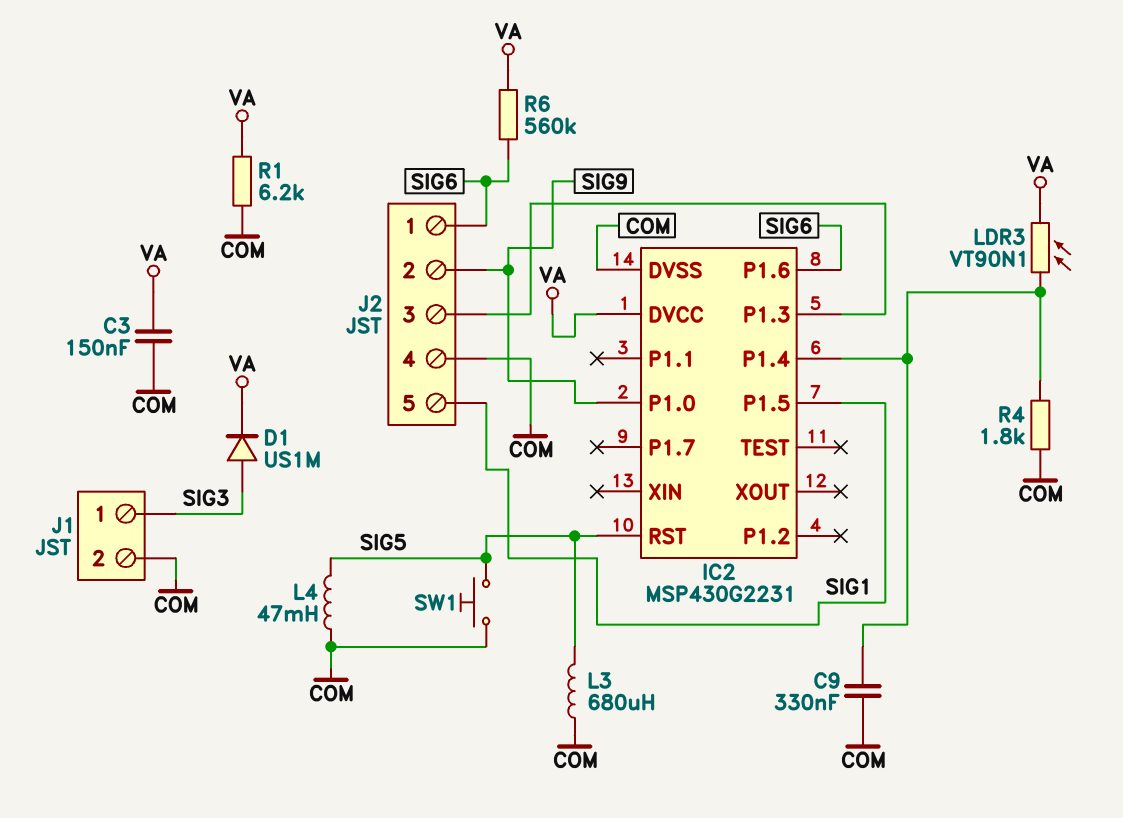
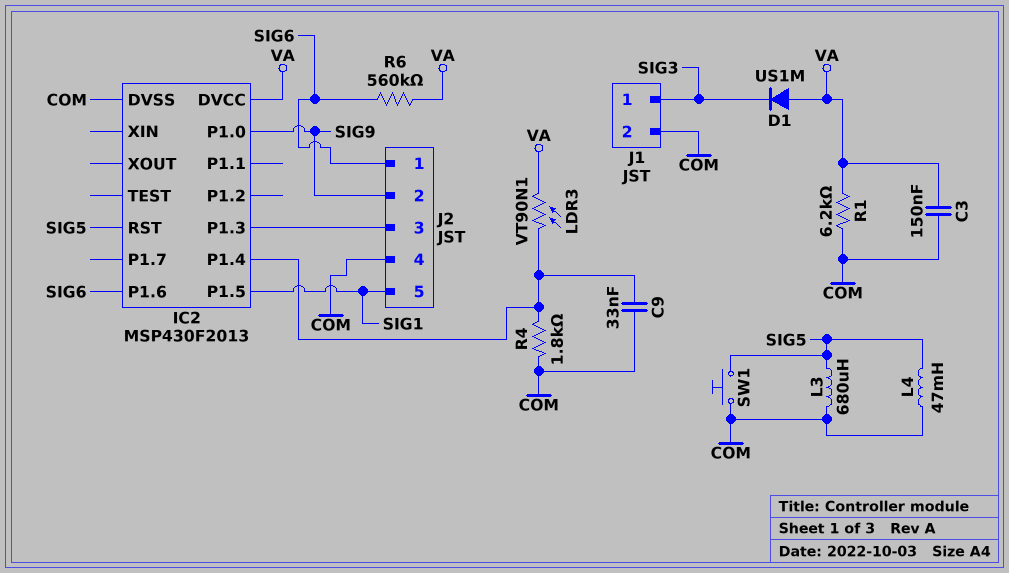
C9: 330nF (COM, IC2/P1.4) -> 33nF (COM, IC2/P1.4)
D1: diode US1M (A SIG3, K VA) -> diode US1M (A VA, K SIG3)
IC2: MSP430G2231 -> MSP430F2013

